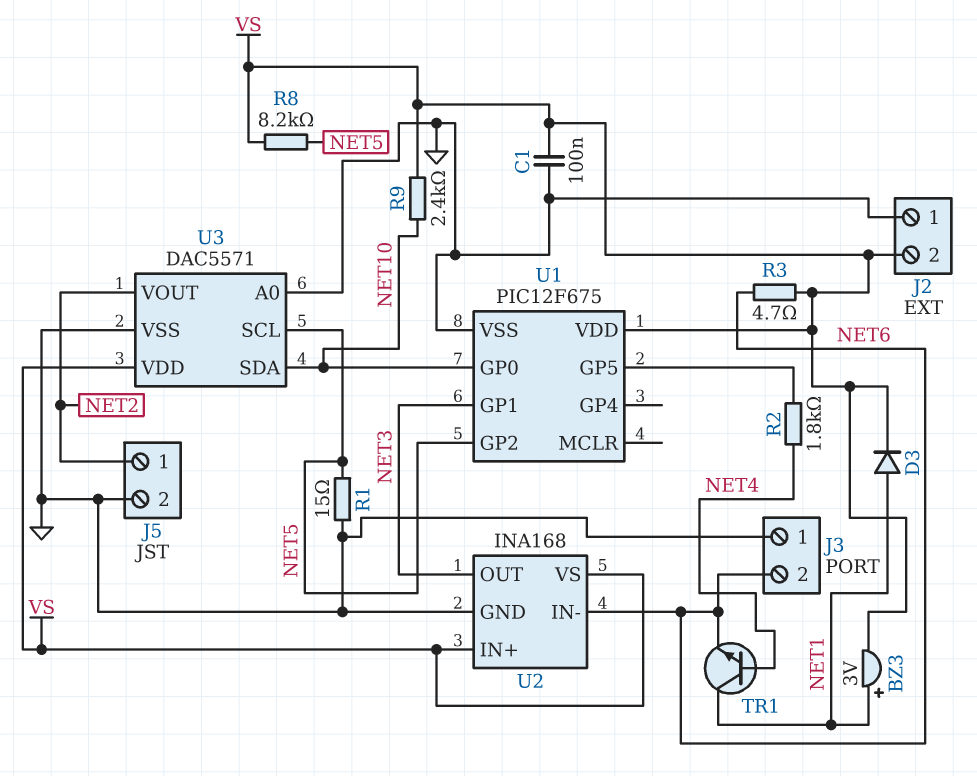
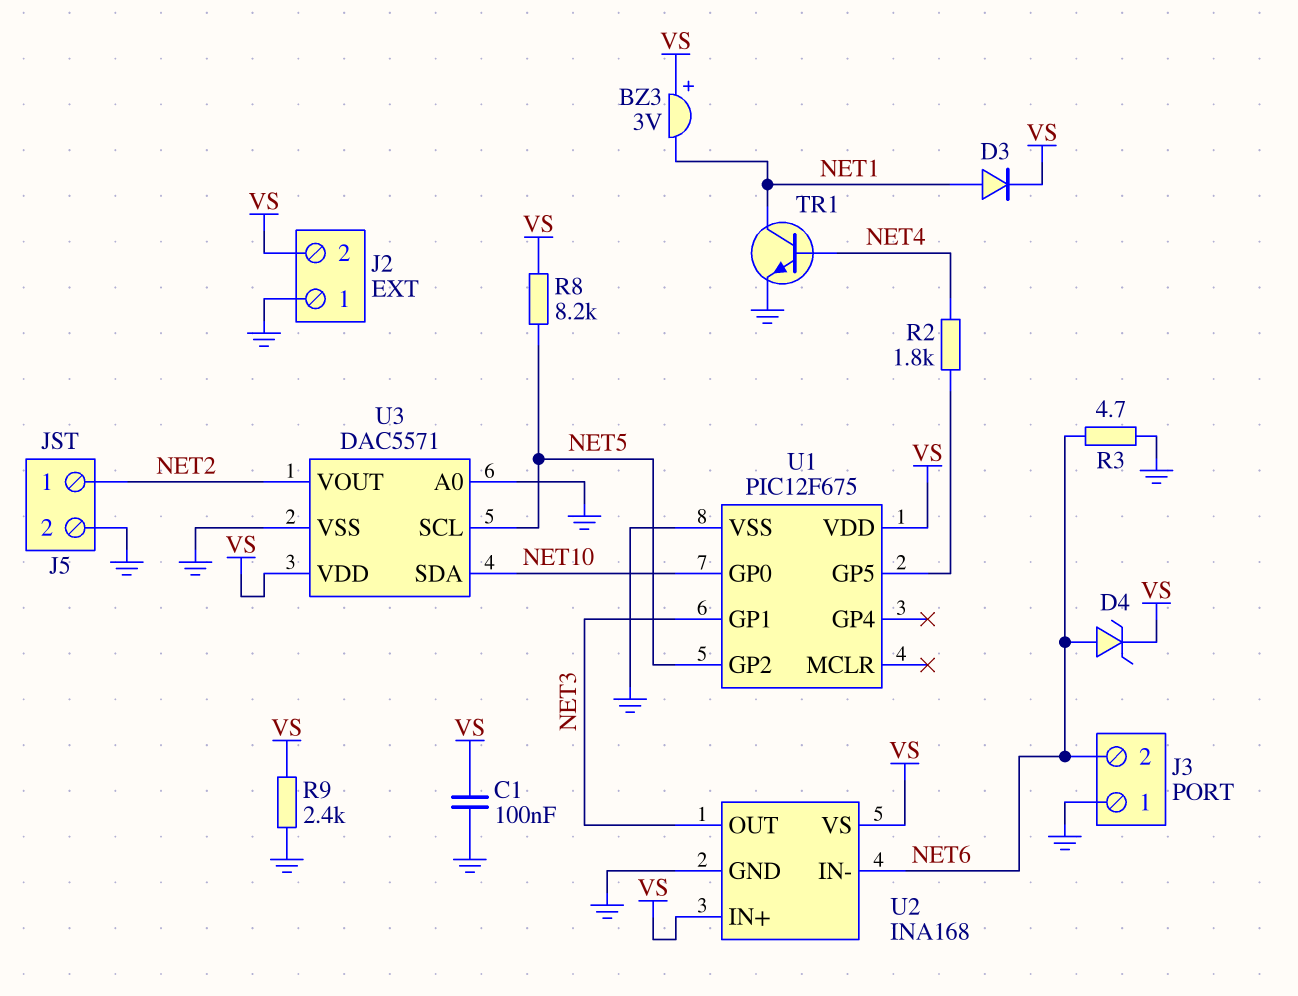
BZ3: buzzer 3V (plus NET1, minus VS) -> buzzer 3V (plus VS, minus NET1)
D4: none -> zener (A NET6, K VS)
R1: 15 (GND, NET5) -> none
R3: 4.7 (NET6, VS) -> 4.7 (GND, NET6)
R9: 2.4k (NET10, VS) -> 2.4k (GND, VS)
TR1: NPN (B NET4, C NET1, E NET6) -> NPN (B NET4, C NET1, E GND)

